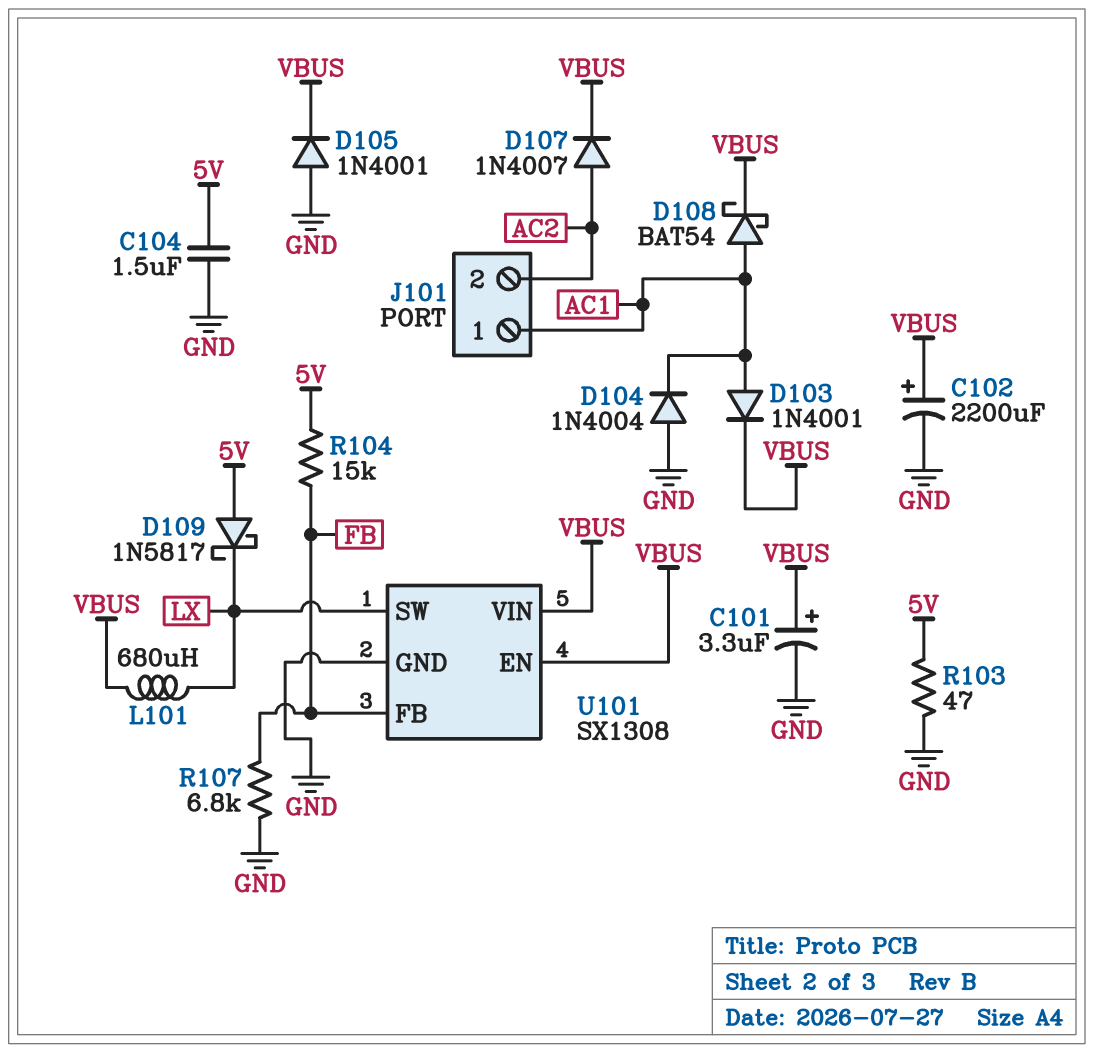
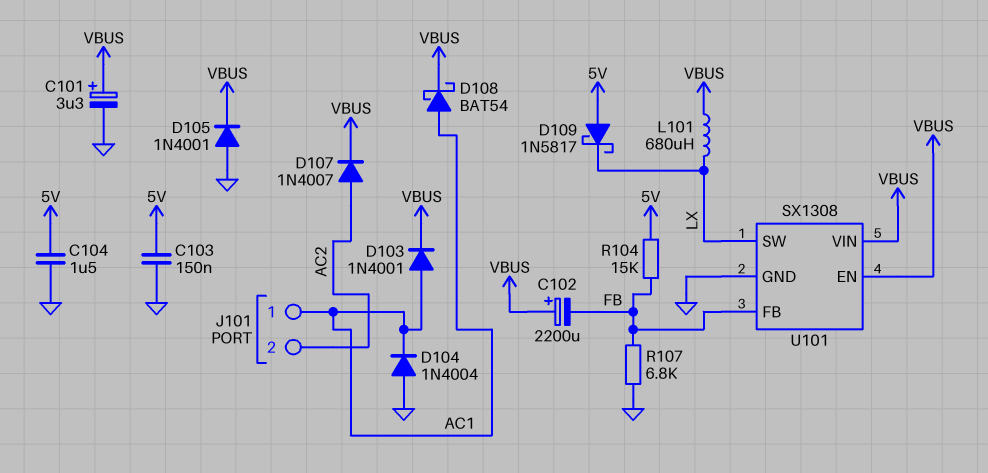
C102: 2200uF (plus VBUS, minus GND) -> 2200uF (plus VBUS, minus FB)
C103: none -> 150nF (5V, GND)
R103: 47 (5V, GND) -> none

